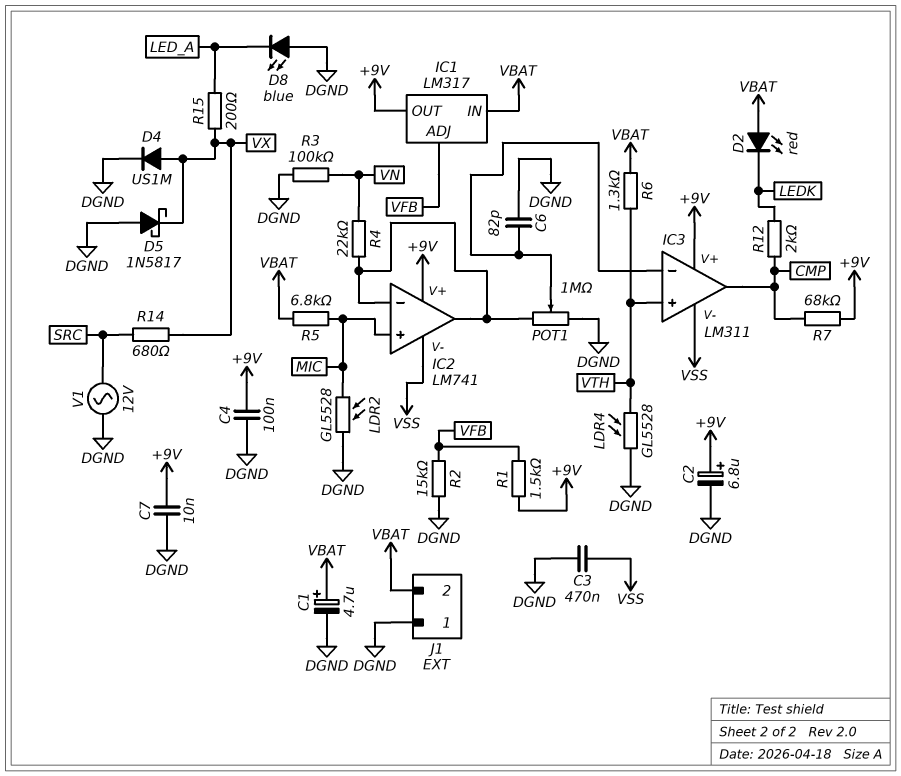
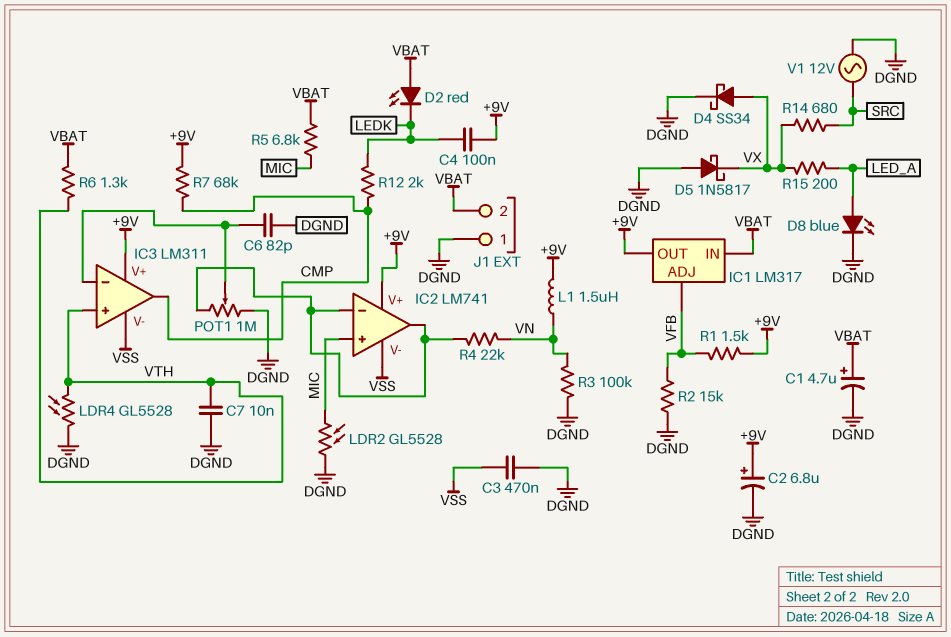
C4: 100nF (+9V, DGND) -> 100nF (+9V, LEDK)
C7: 10nF (+9V, DGND) -> 10nF (DGND, VTH)
D4: diode US1M (A VX, K DGND) -> schottky SS34 (A VX, K DGND)
D8: LED blue (A DGND, K LED_A) -> LED blue (A LED_A, K DGND)
L1: none -> 1.5uH (+9V, VN)

